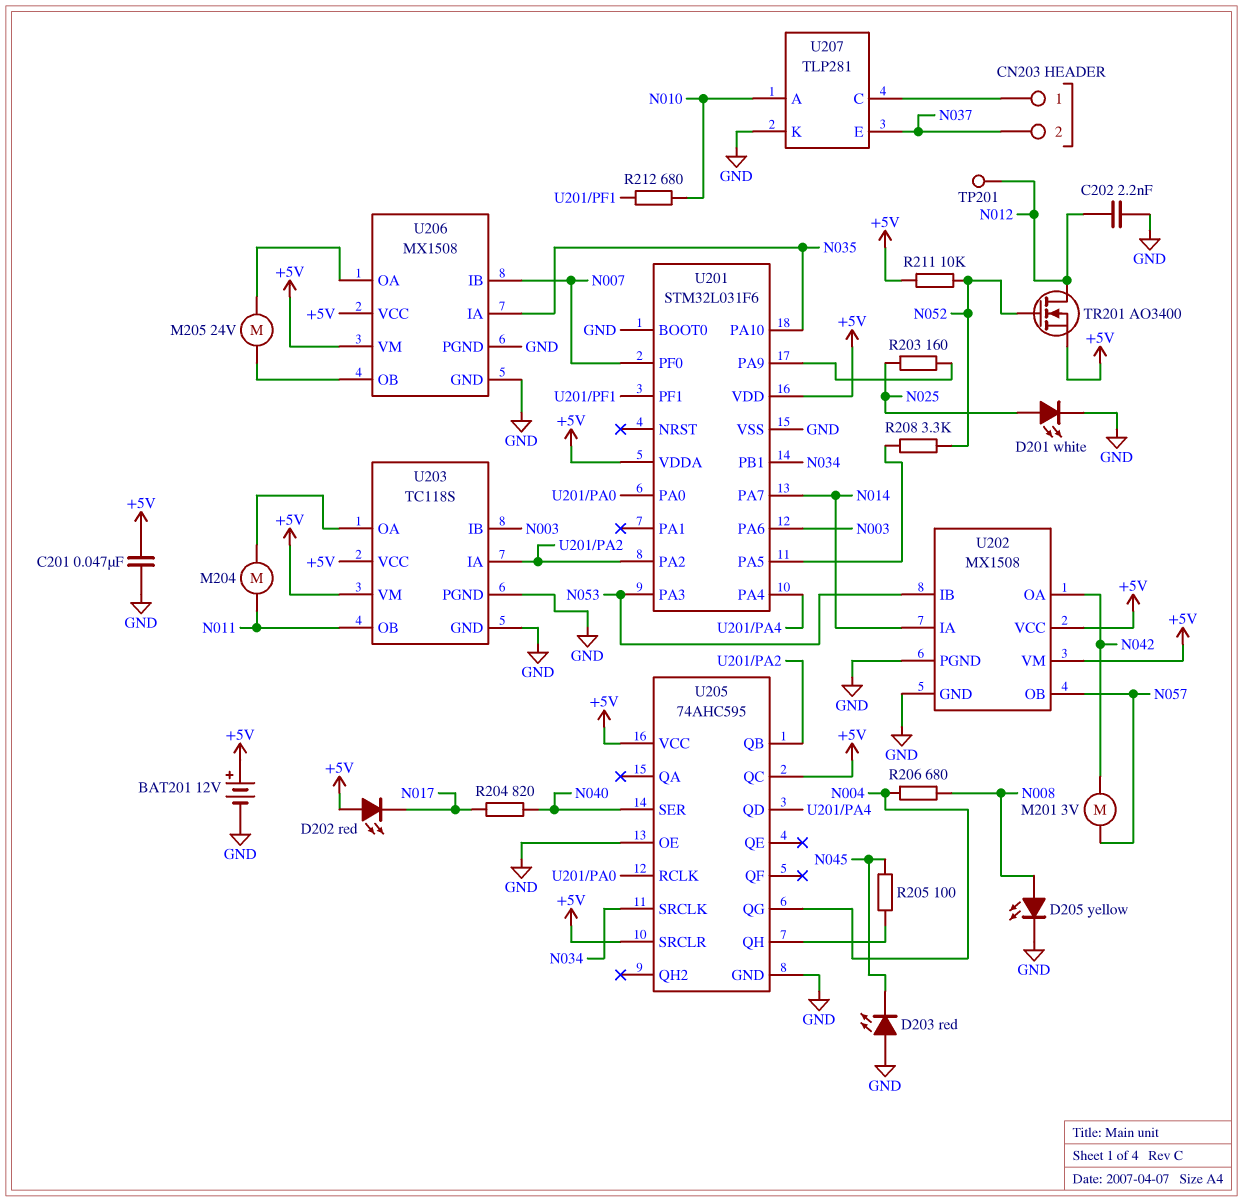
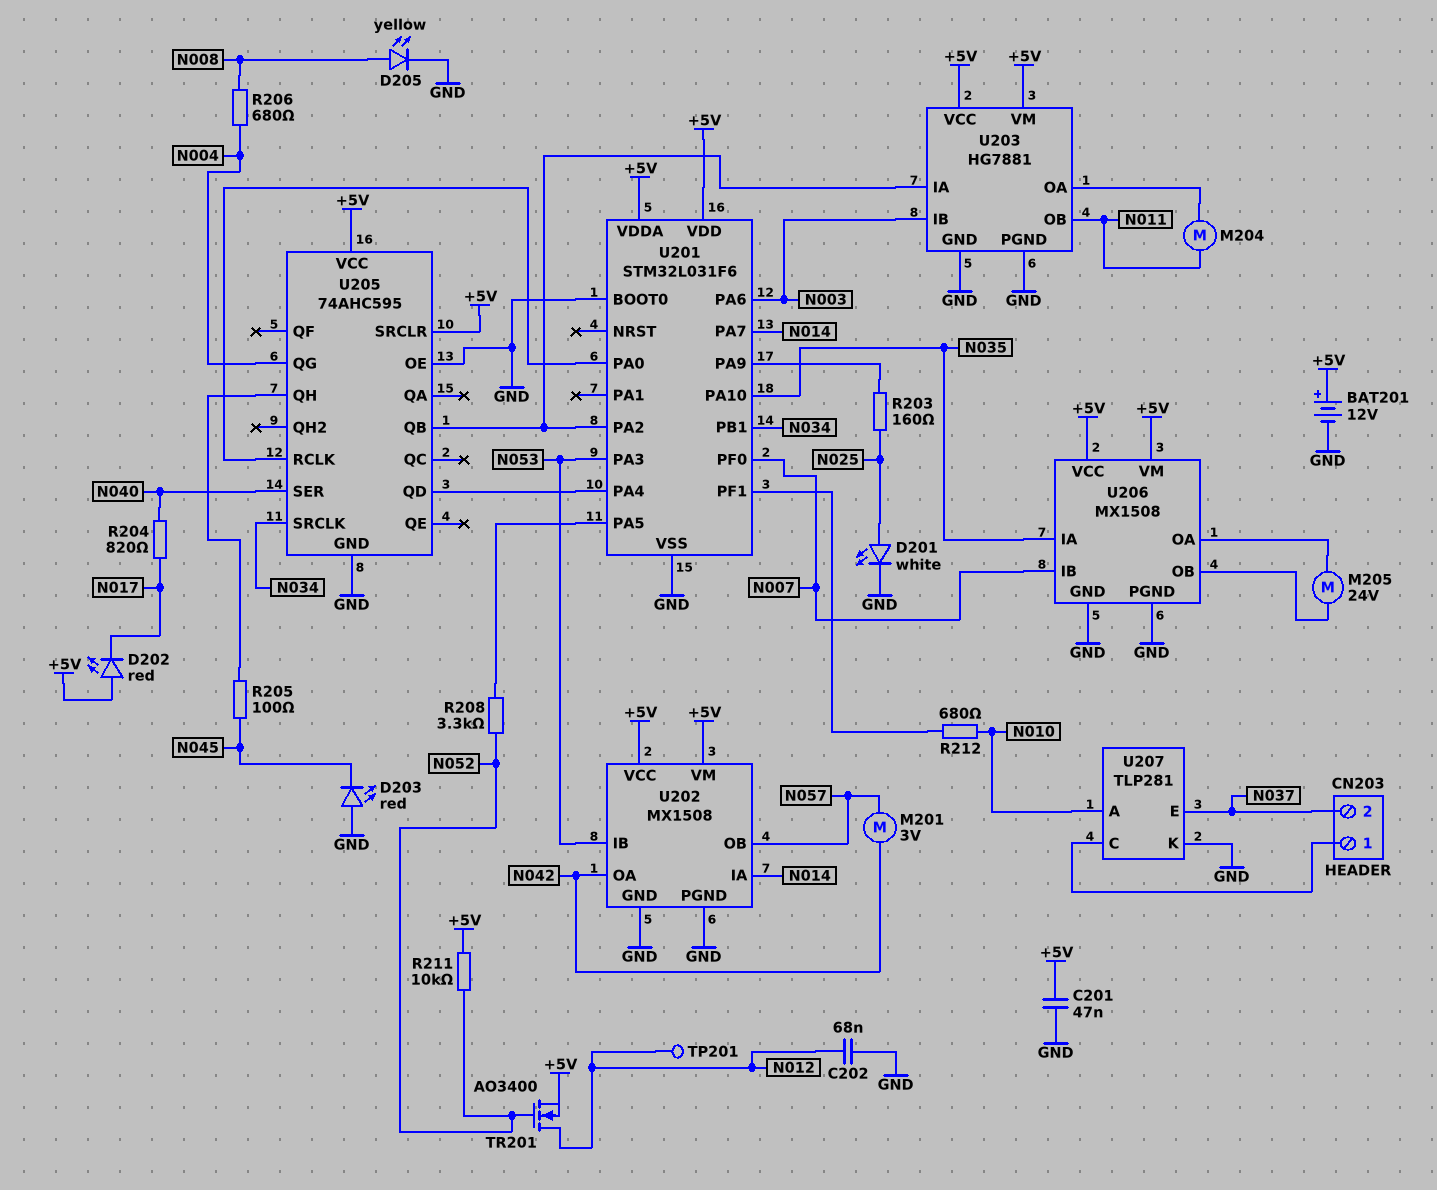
C202: 2.2nF (GND, N012) -> 68nF (GND, N012)
U203: TC118S -> HG7881
U205 pin QC: +5V -> none

